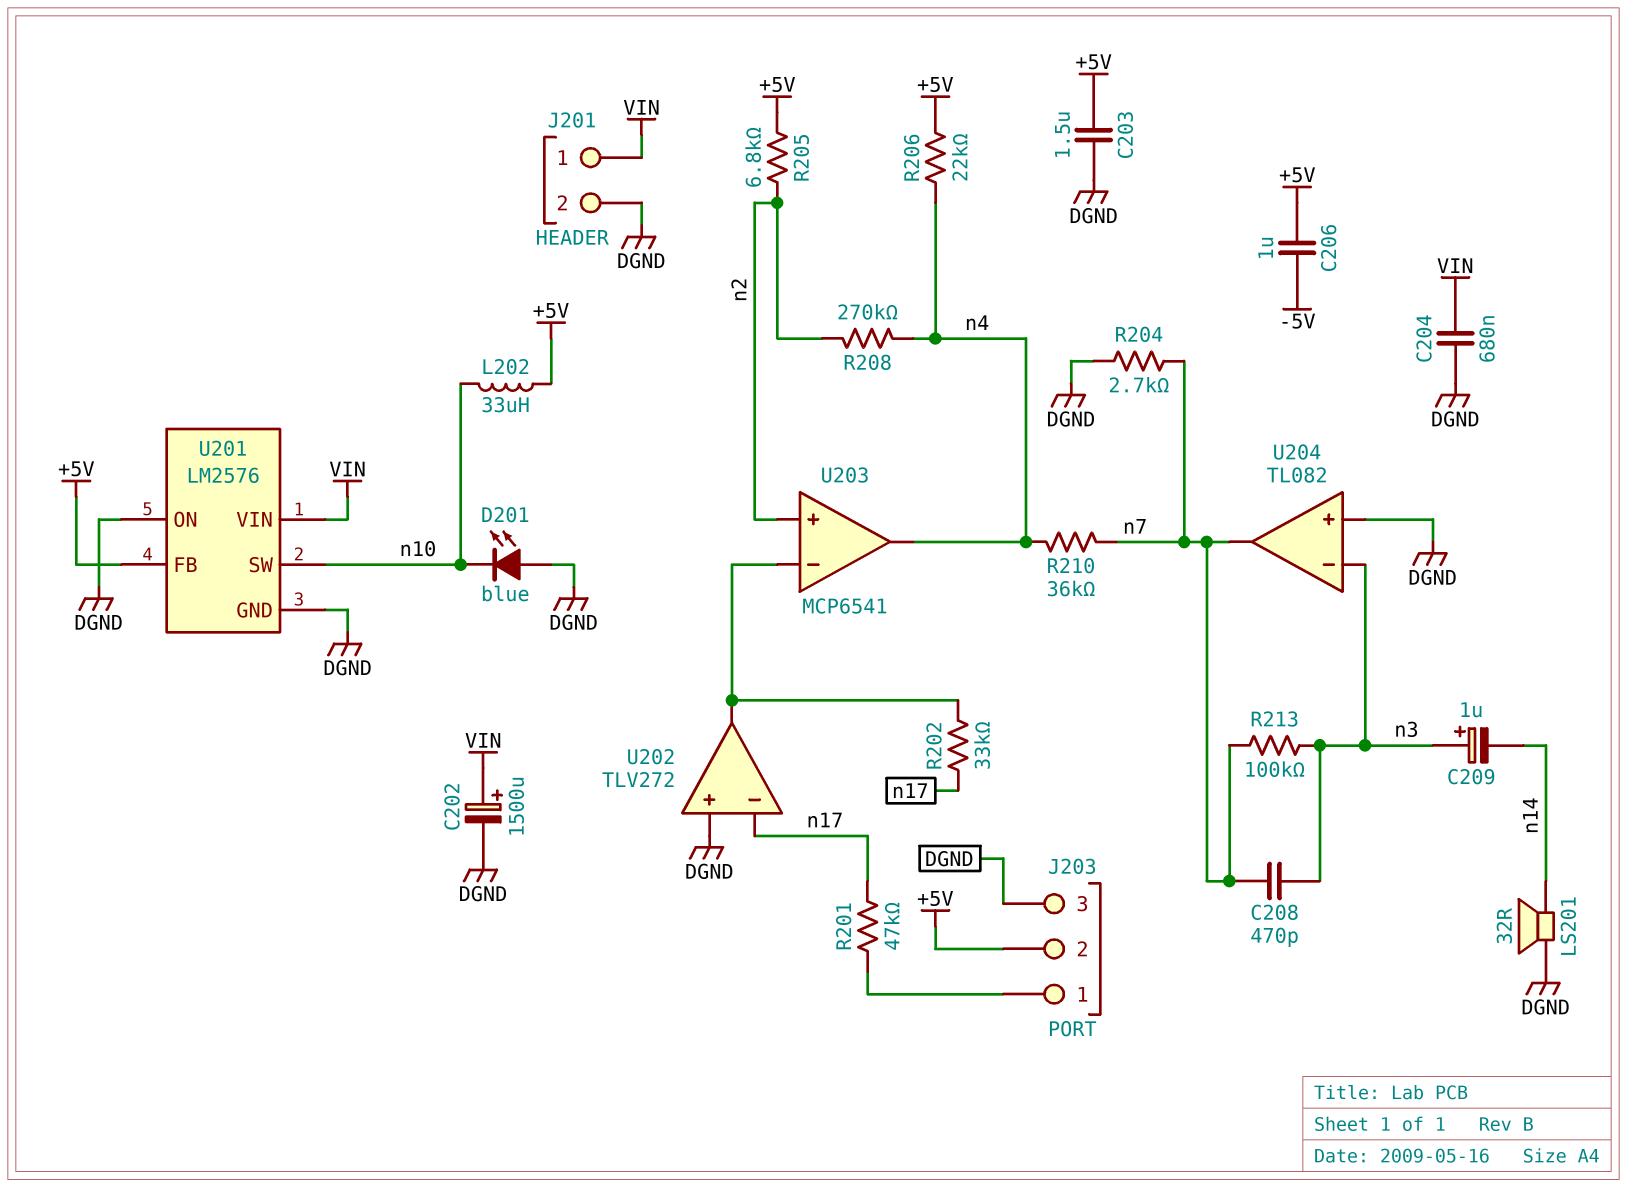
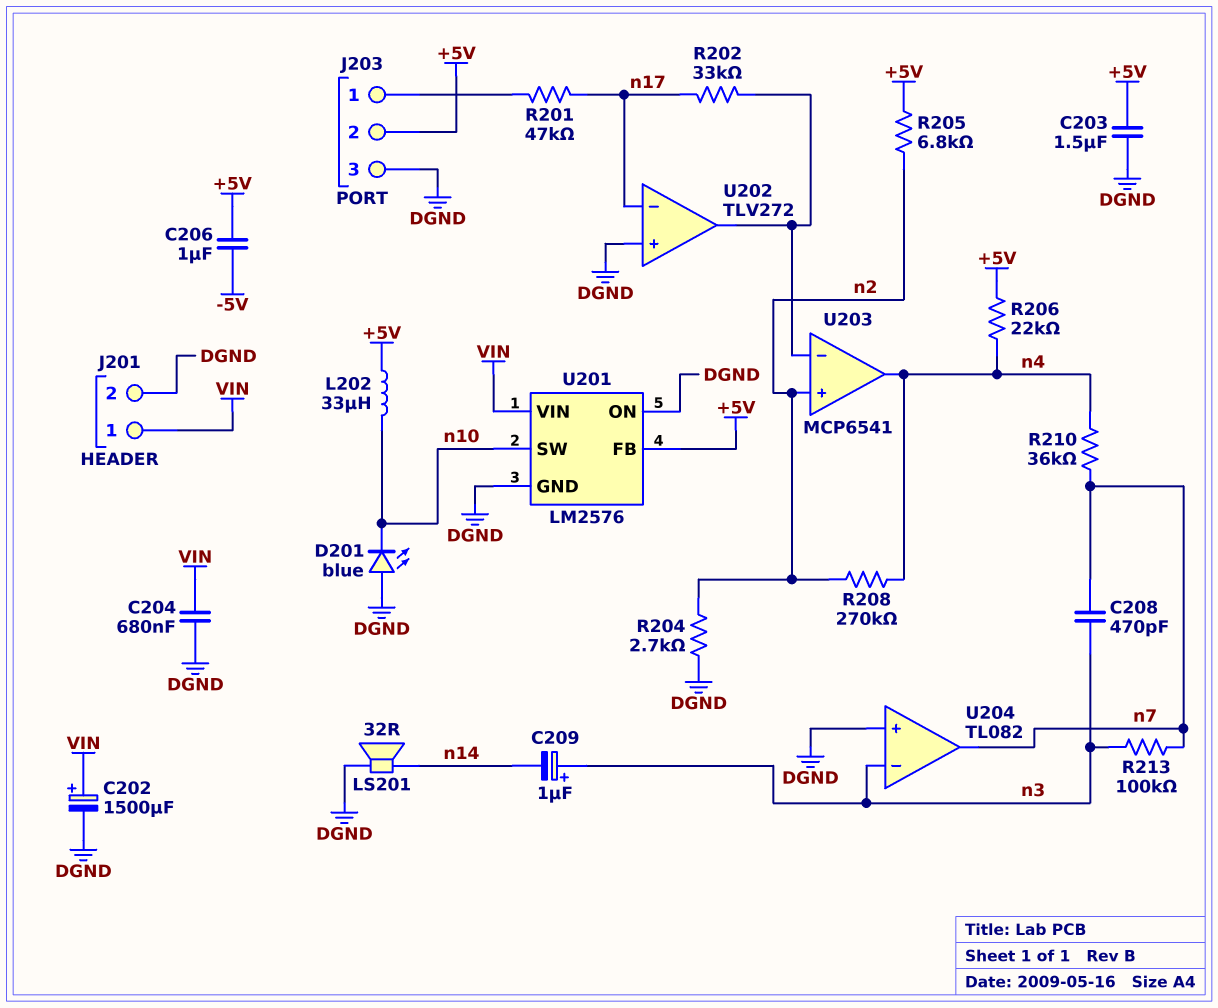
R204: 2.7k (DGND, n7) -> 2.7k (DGND, n2)

